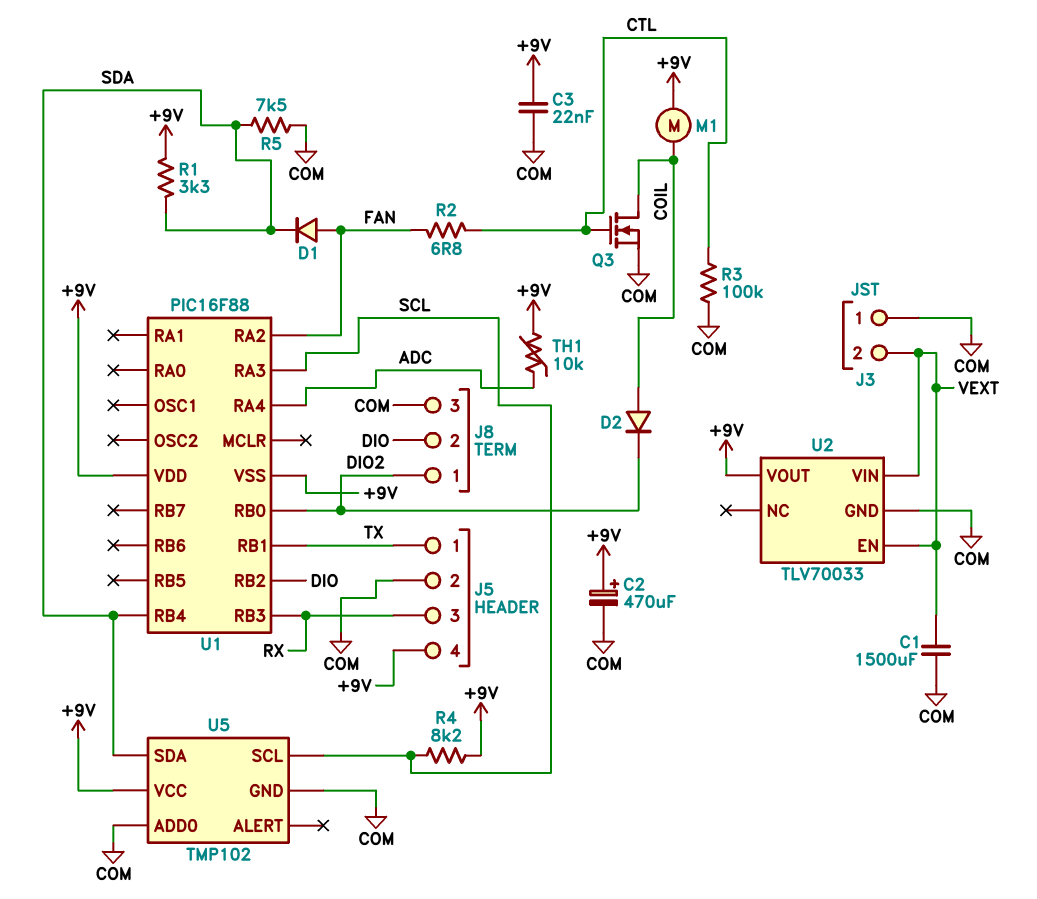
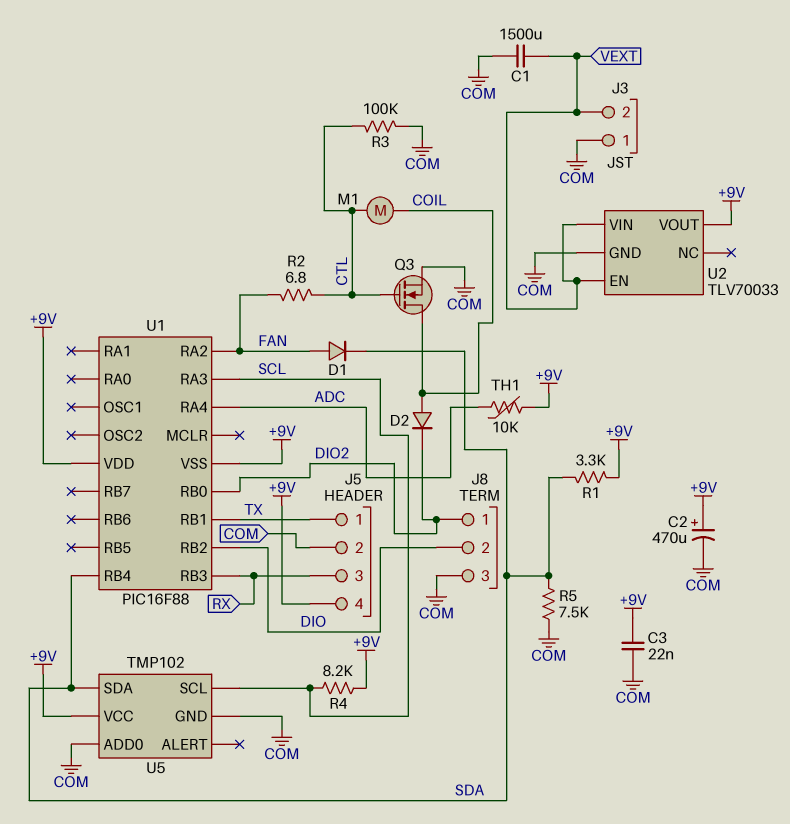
M1: motor (+9V, COIL) -> motor (COIL, CTL)

